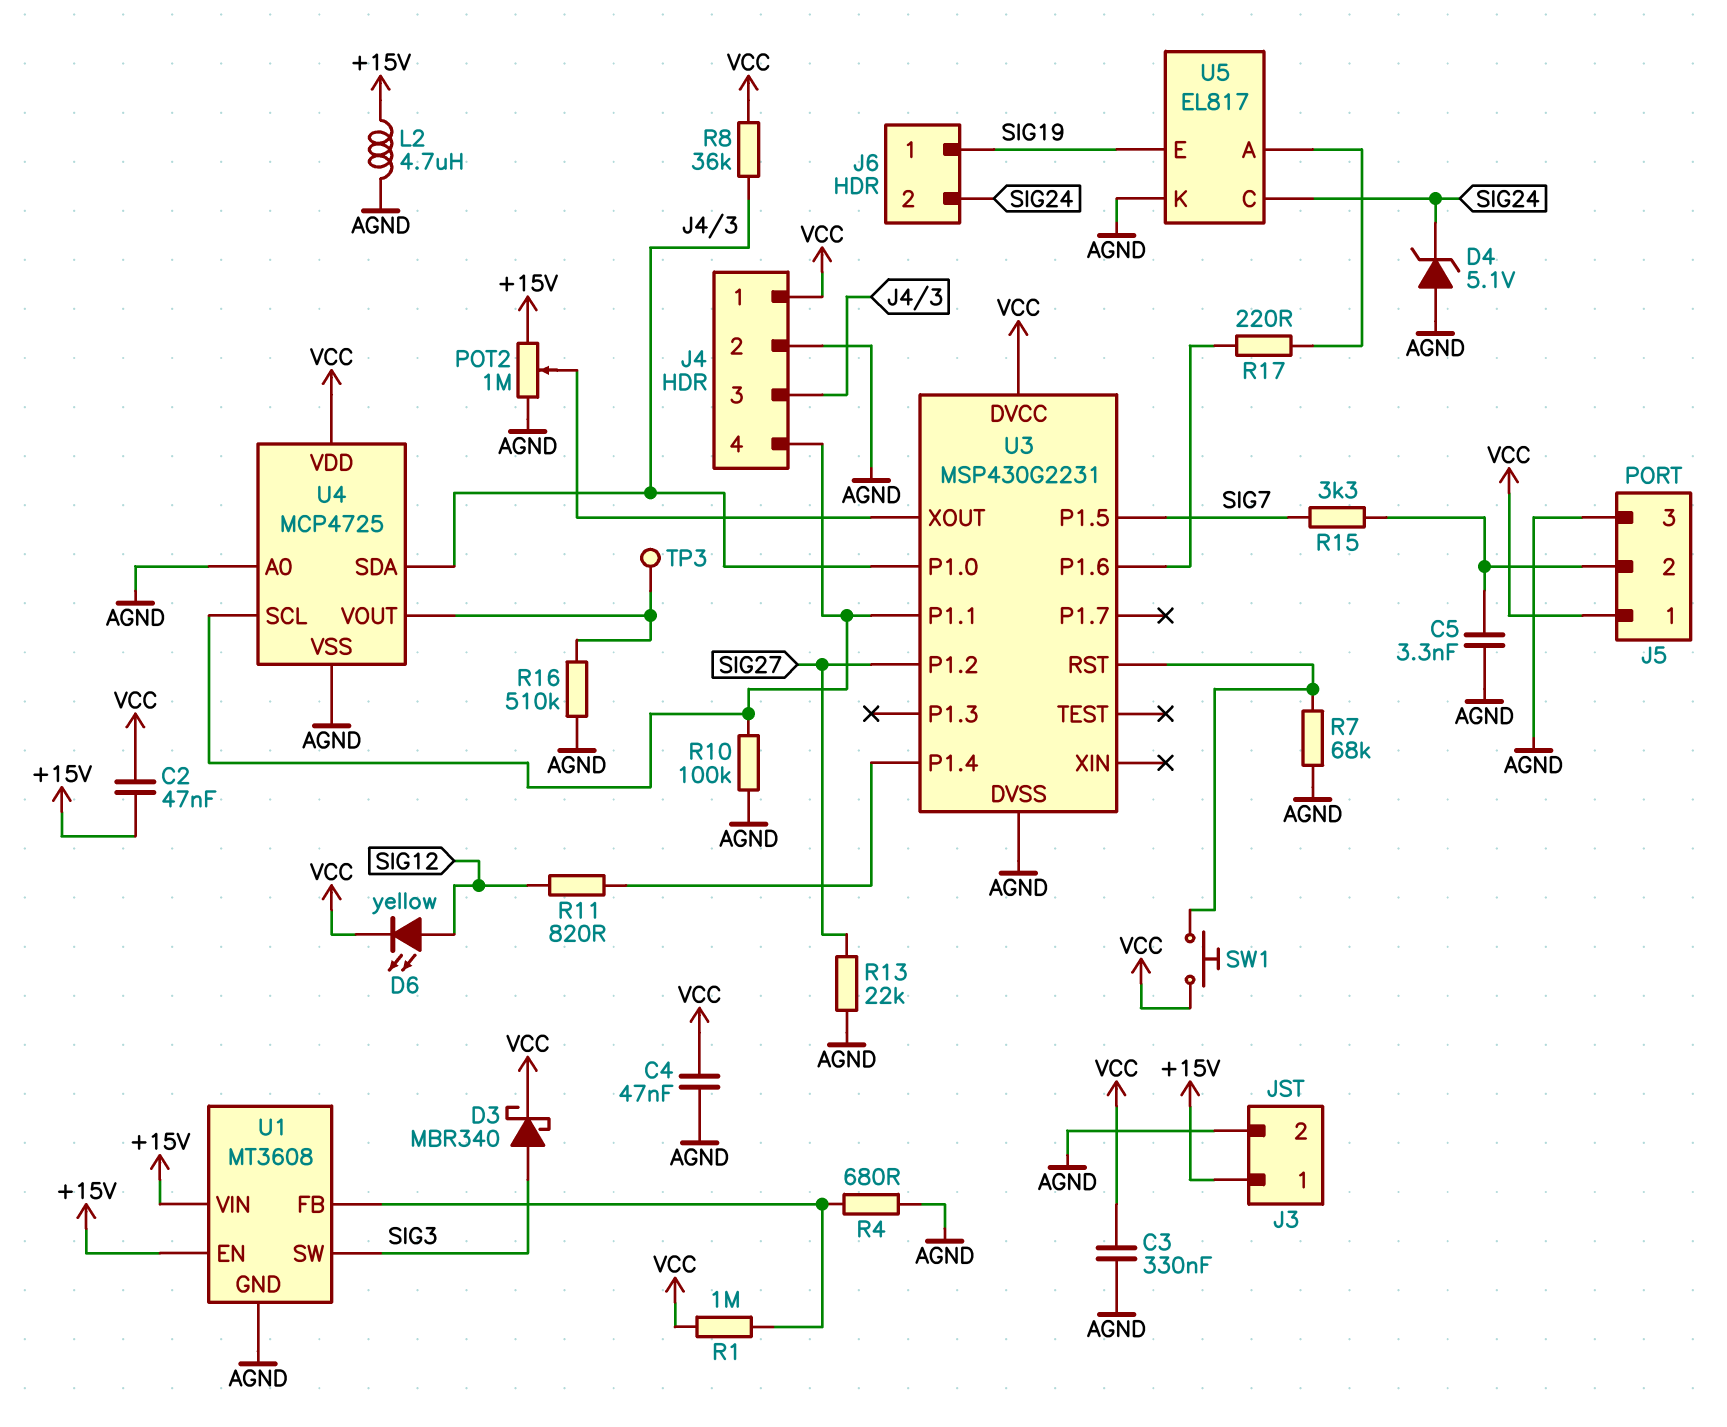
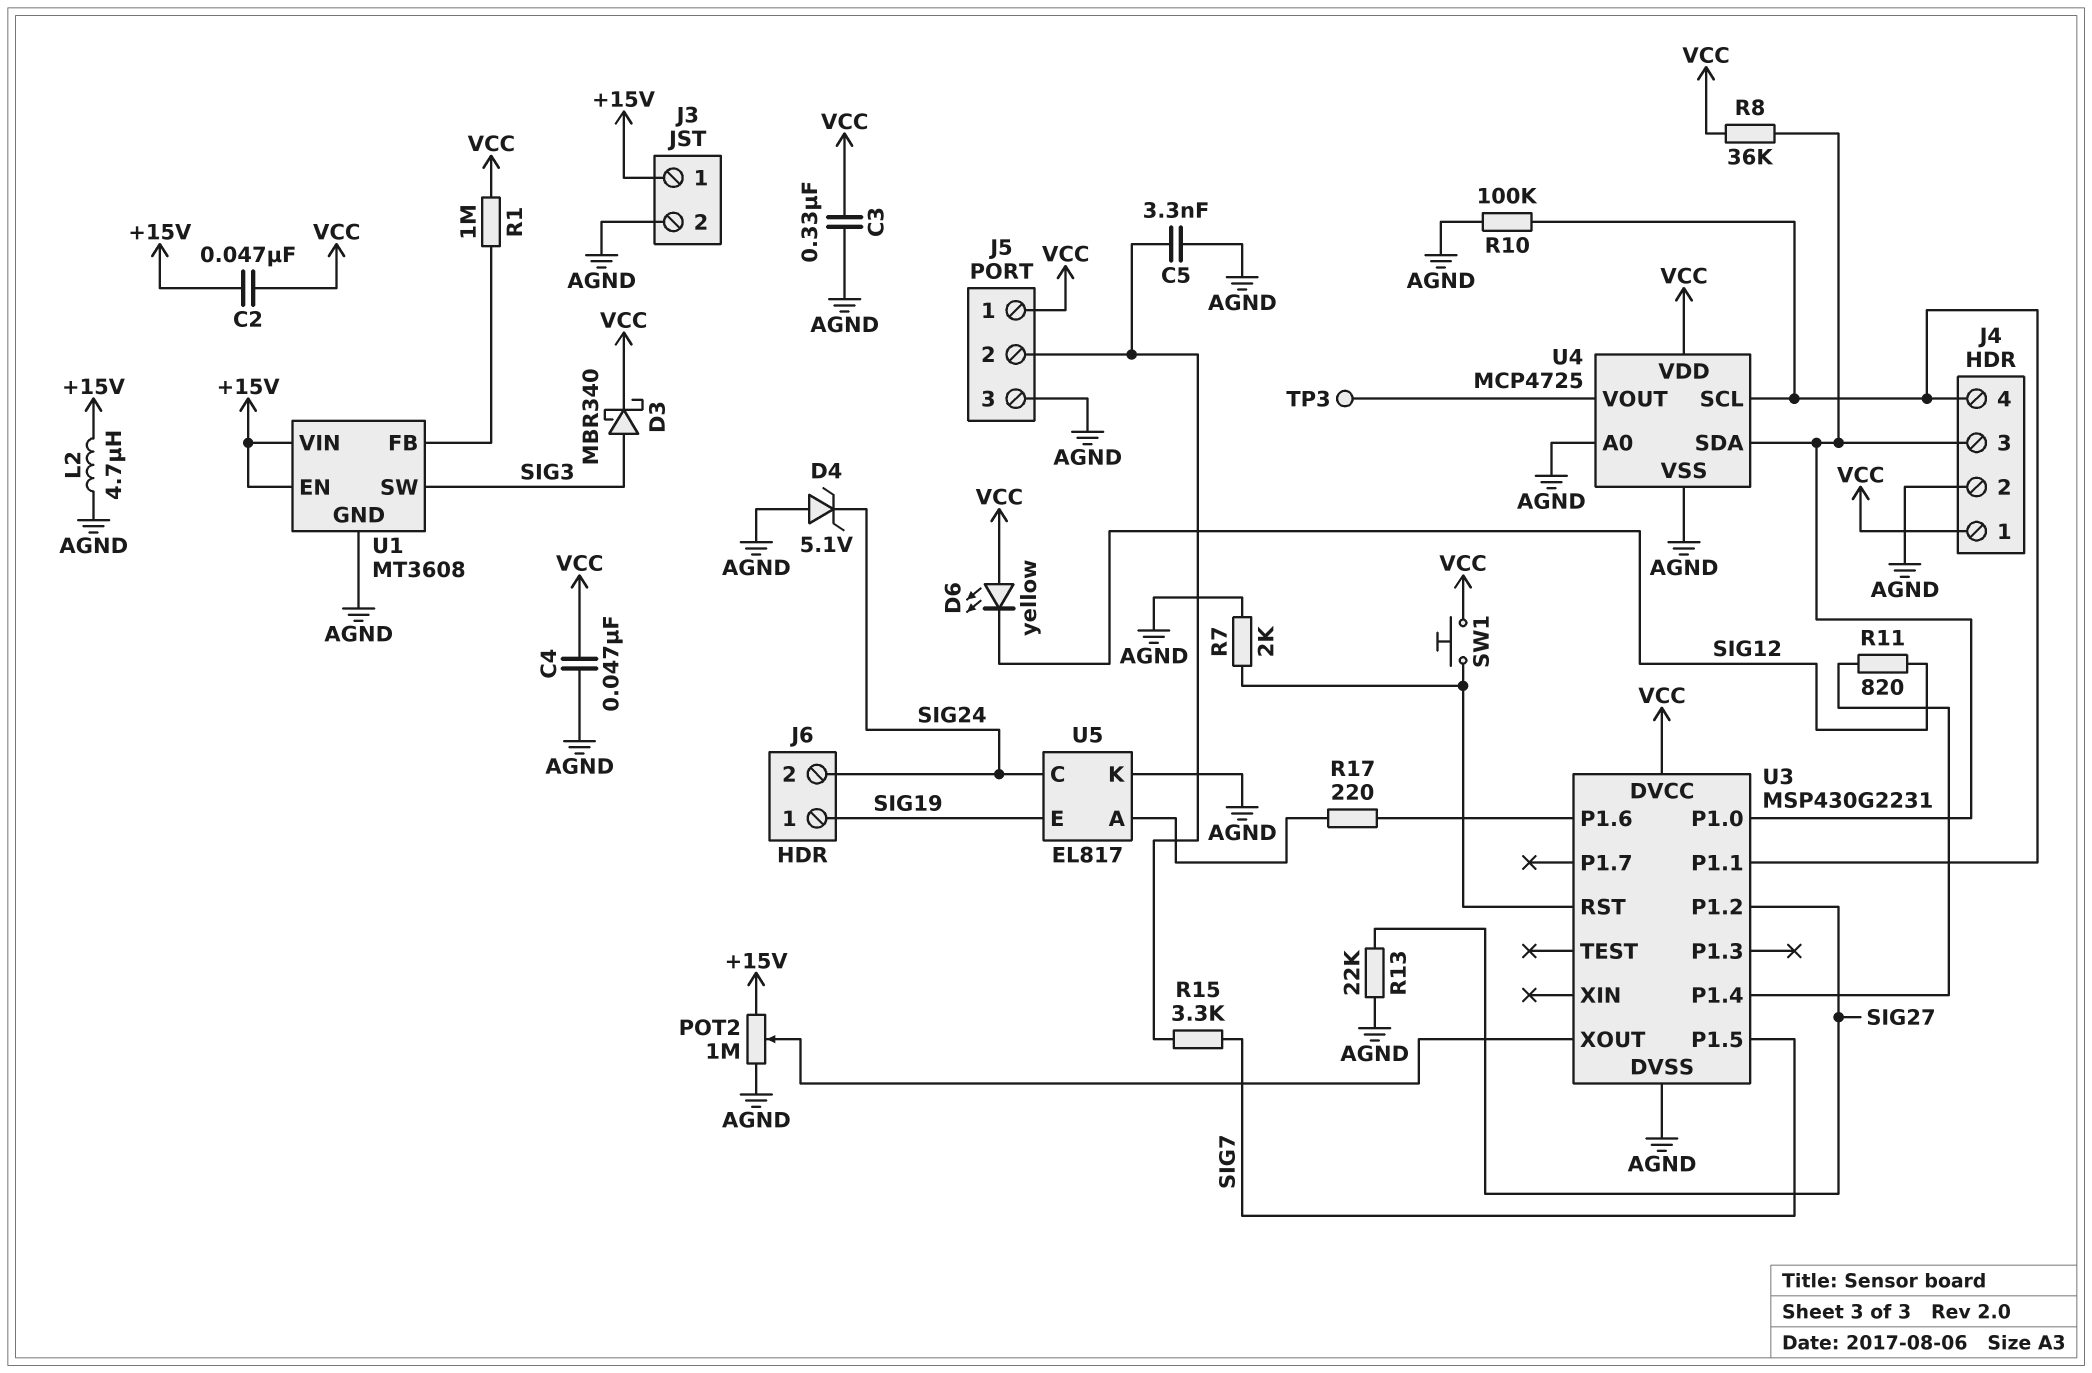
D6: LED yellow (A SIG12, K VCC) -> LED yellow (A VCC, K SIG12)
R4: 680 (AGND, U1/FB) -> none
R7: 68k (AGND, U3/RST) -> 2k (AGND, U3/RST)
R16: 510k (AGND, U4/VOUT) -> none

